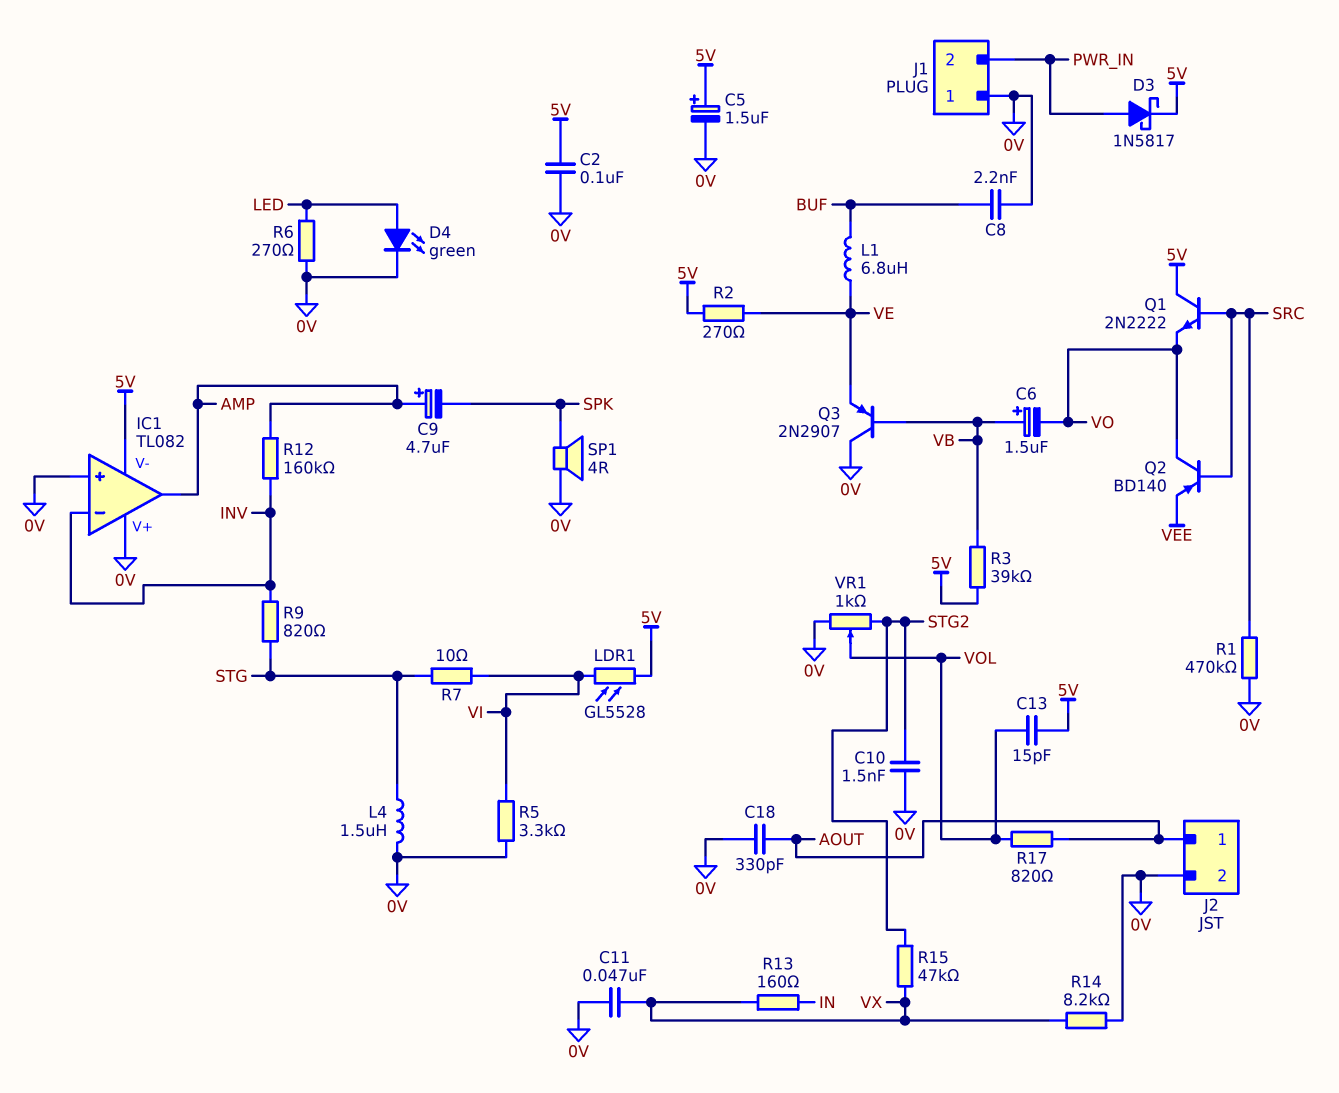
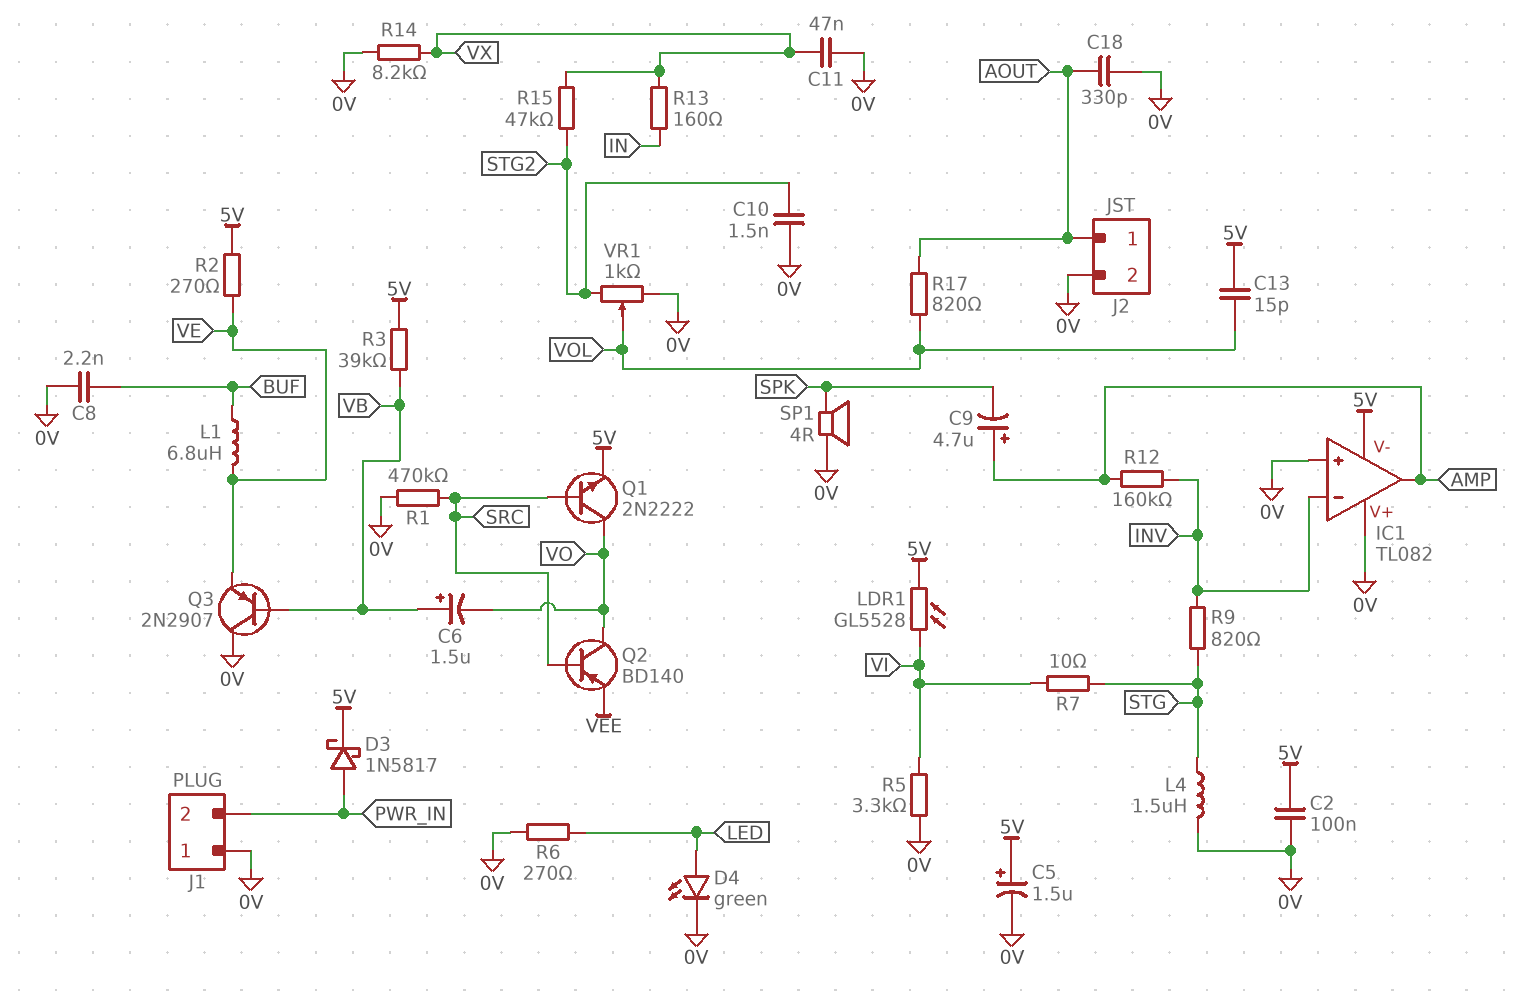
Q1: NPN 2N2222 (B SRC, C 5V, E VO) -> NPN 2N2222 (B SRC, C VO, E 5V)

